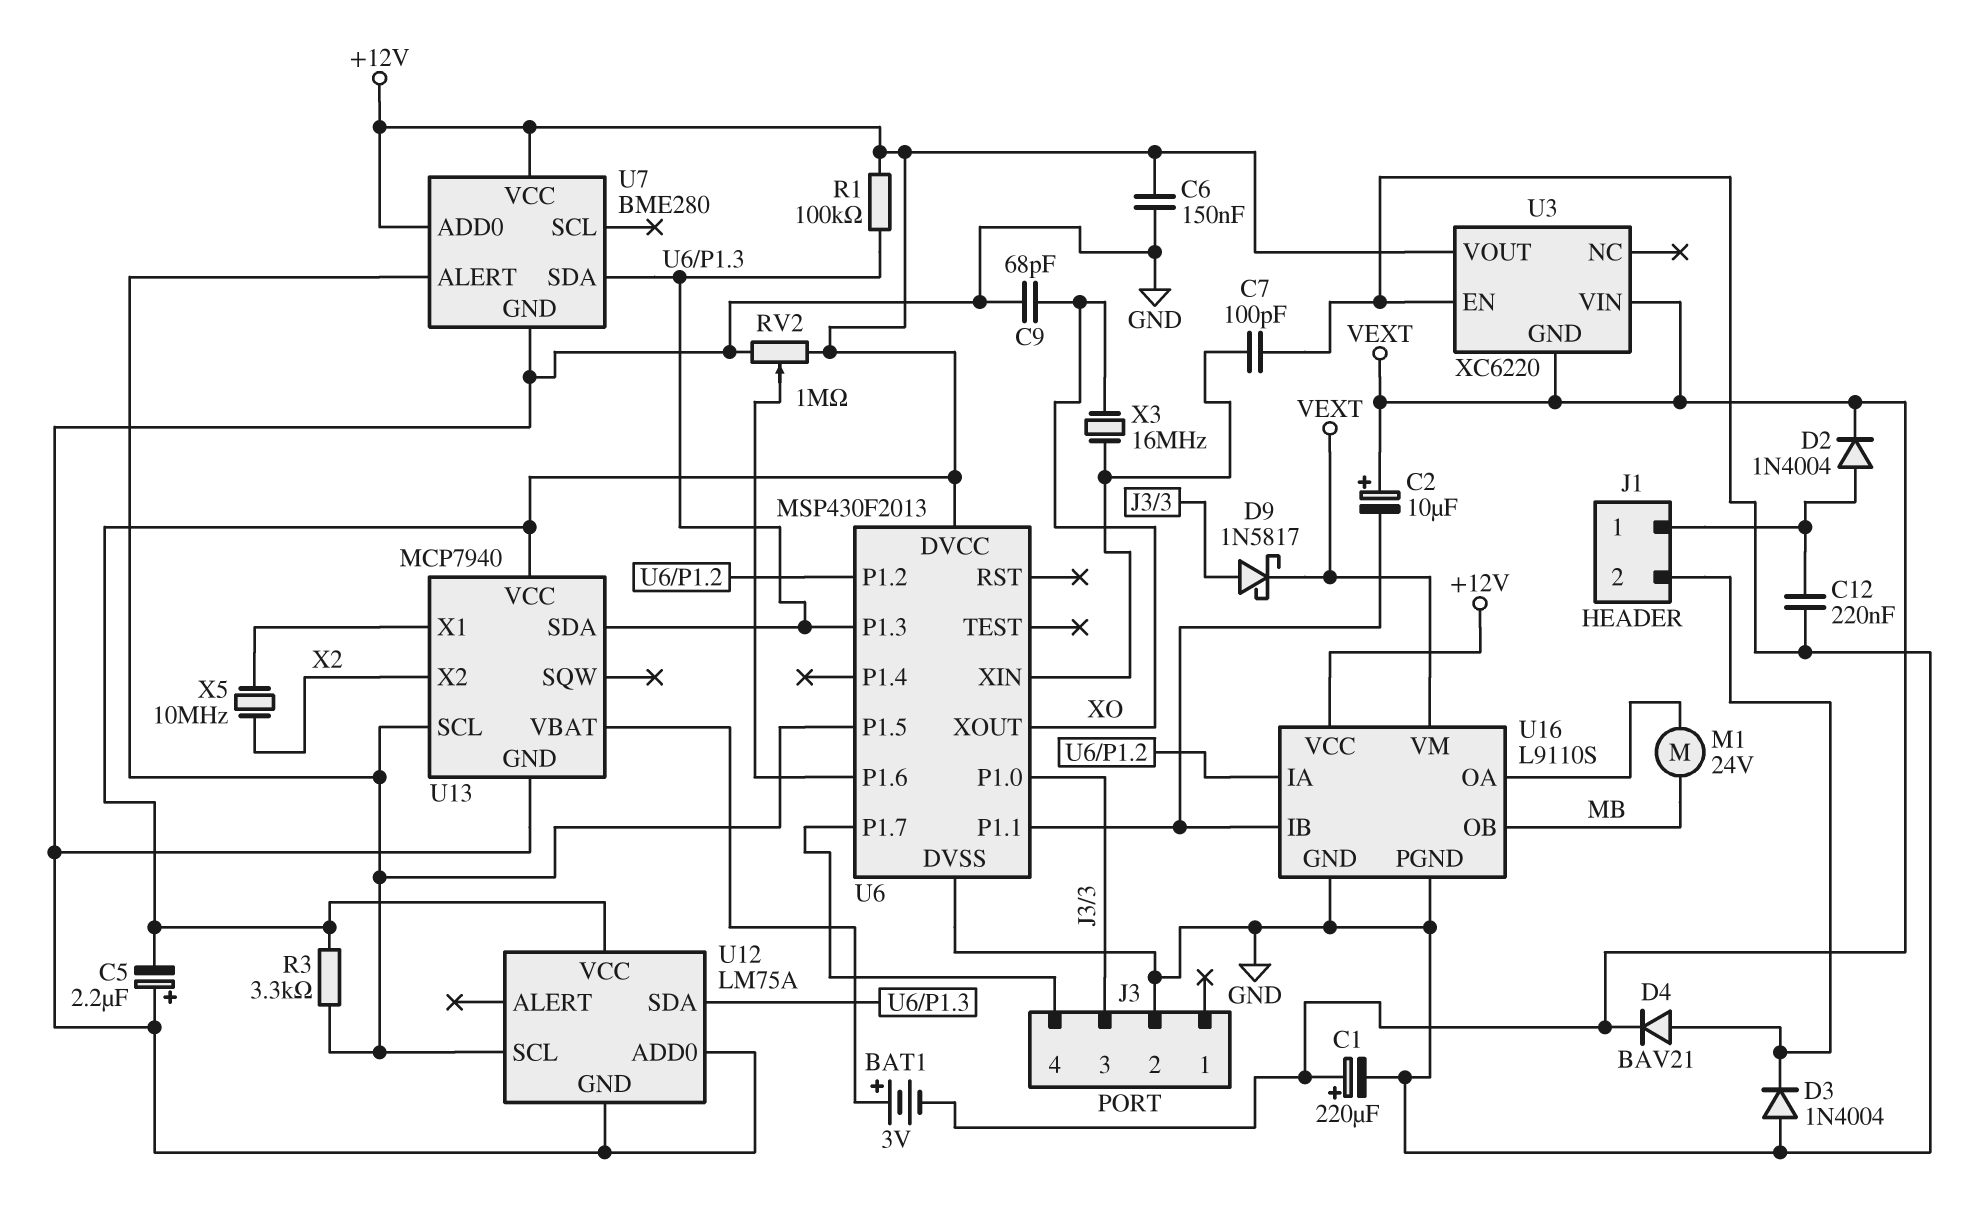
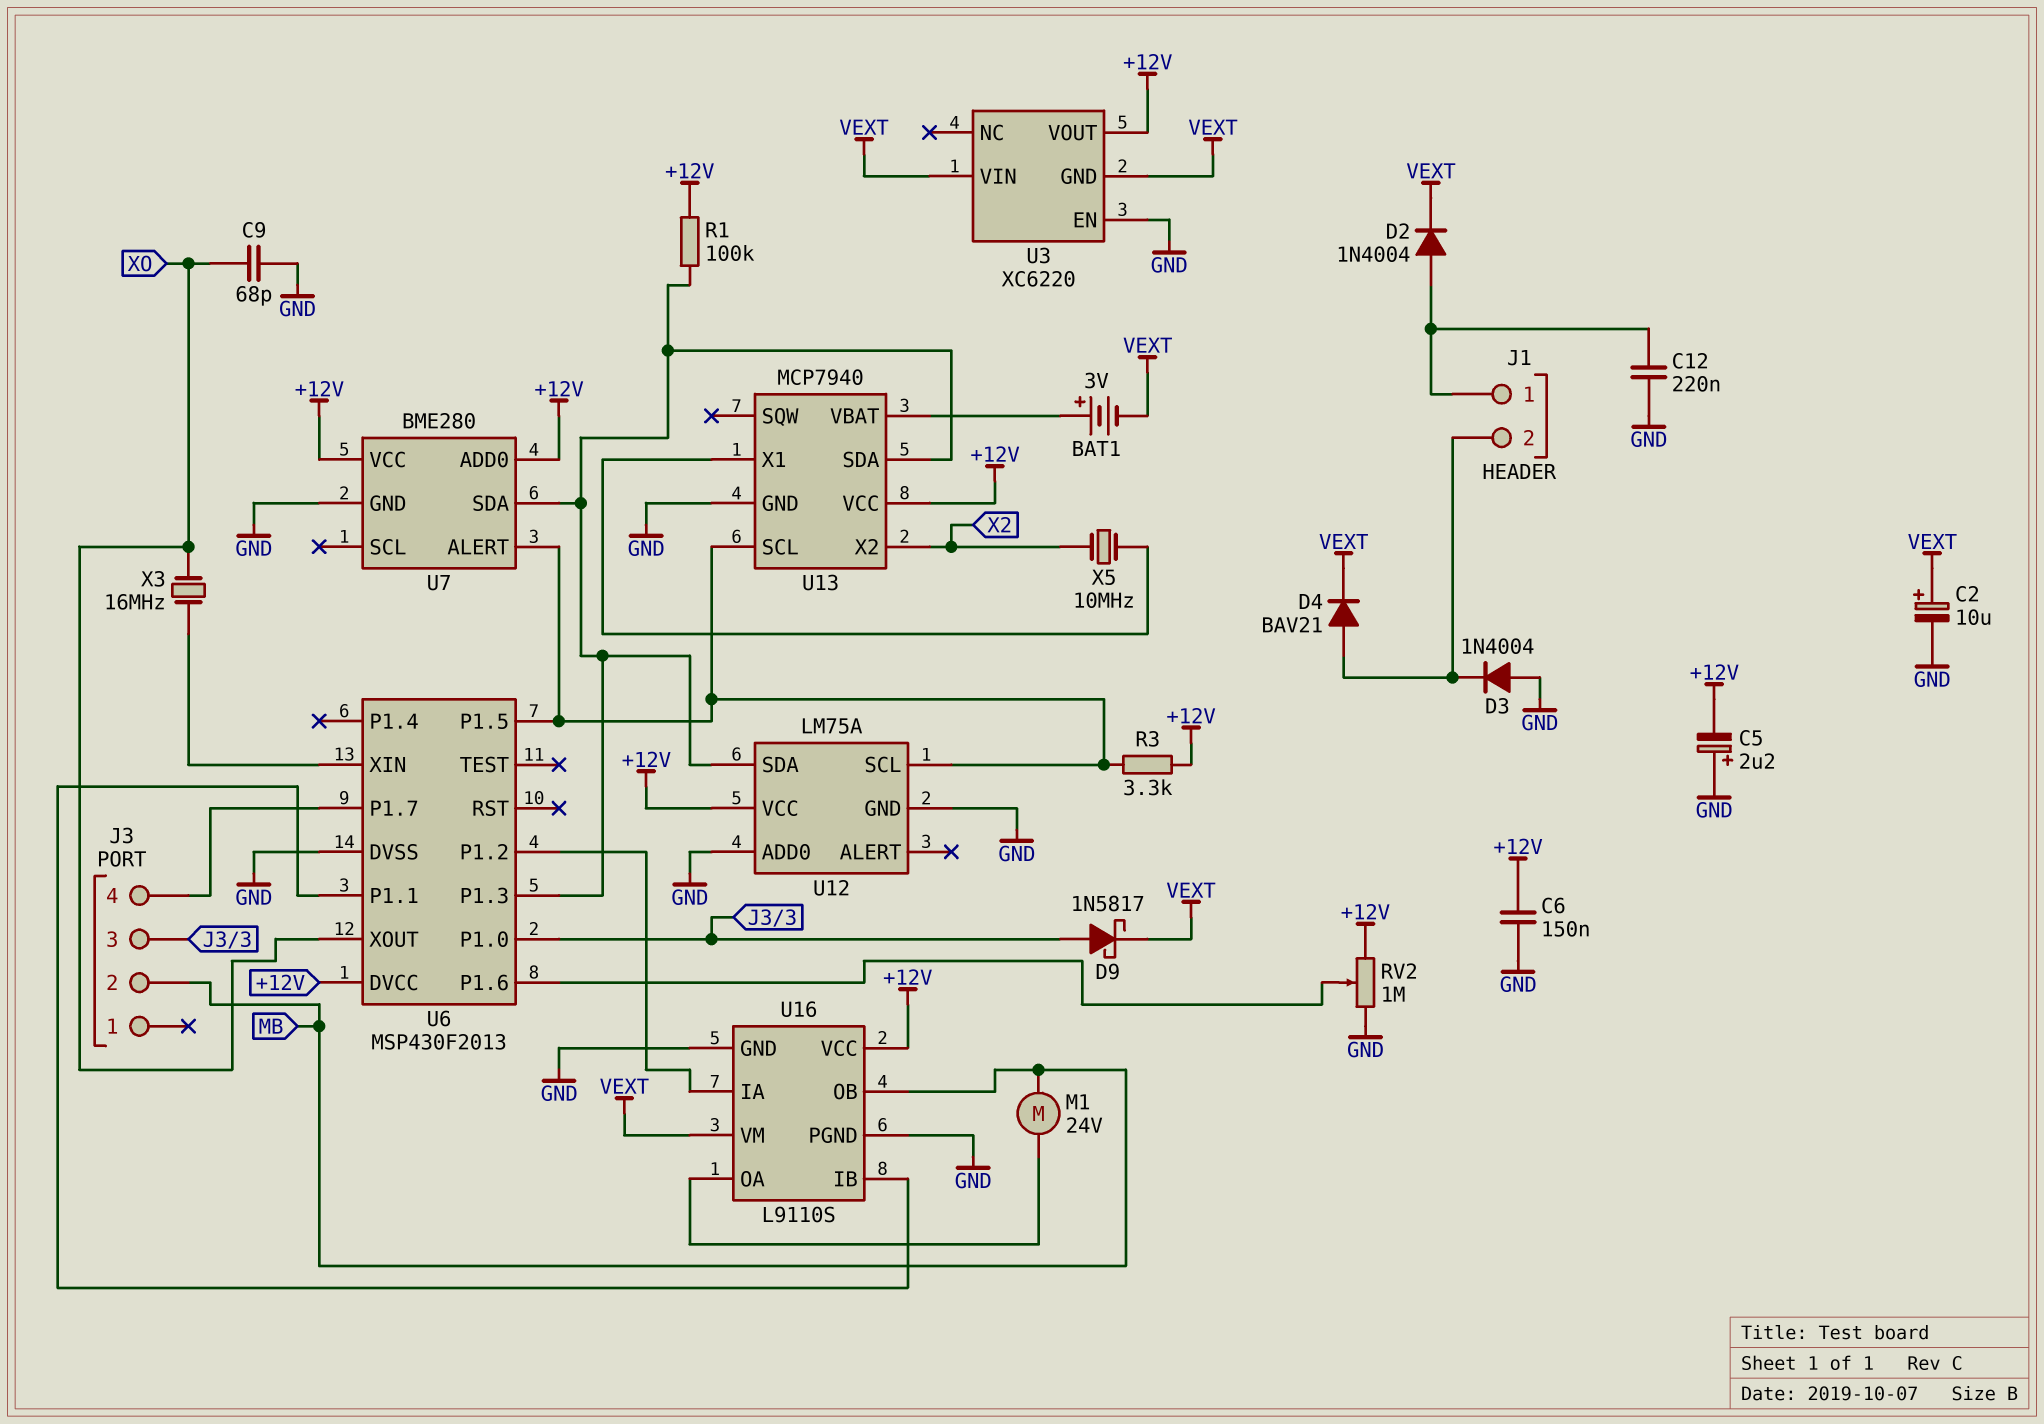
C1: 220uF (plus VEXT, minus GND) -> none
C2: 10uF (plus VEXT, minus U6/P1.1) -> 10uF (plus VEXT, minus GND)
C7: 100pF (GND, U6/XIN) -> none
J3 pin 2: GND -> MB

